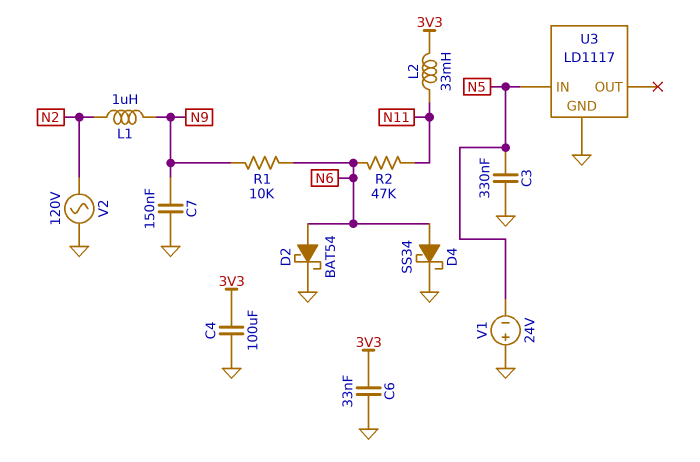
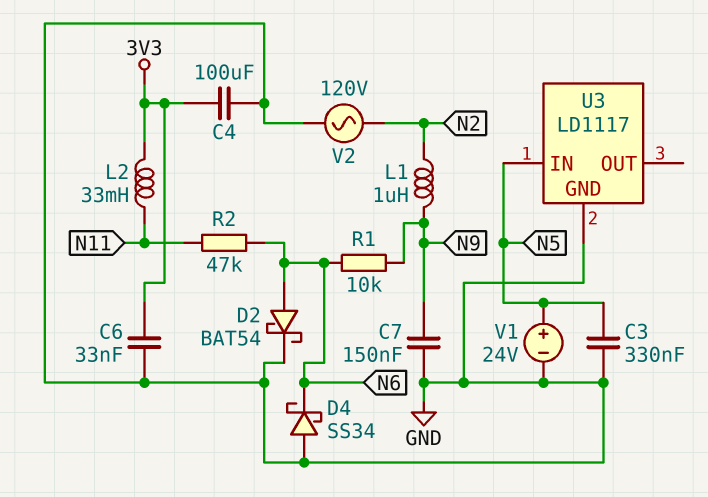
D4: schottky SS34 (A N6, K GND) -> schottky SS34 (A GND, K N6)
V1: 24V (plus GND, minus N5) -> 24V (plus N5, minus GND)

